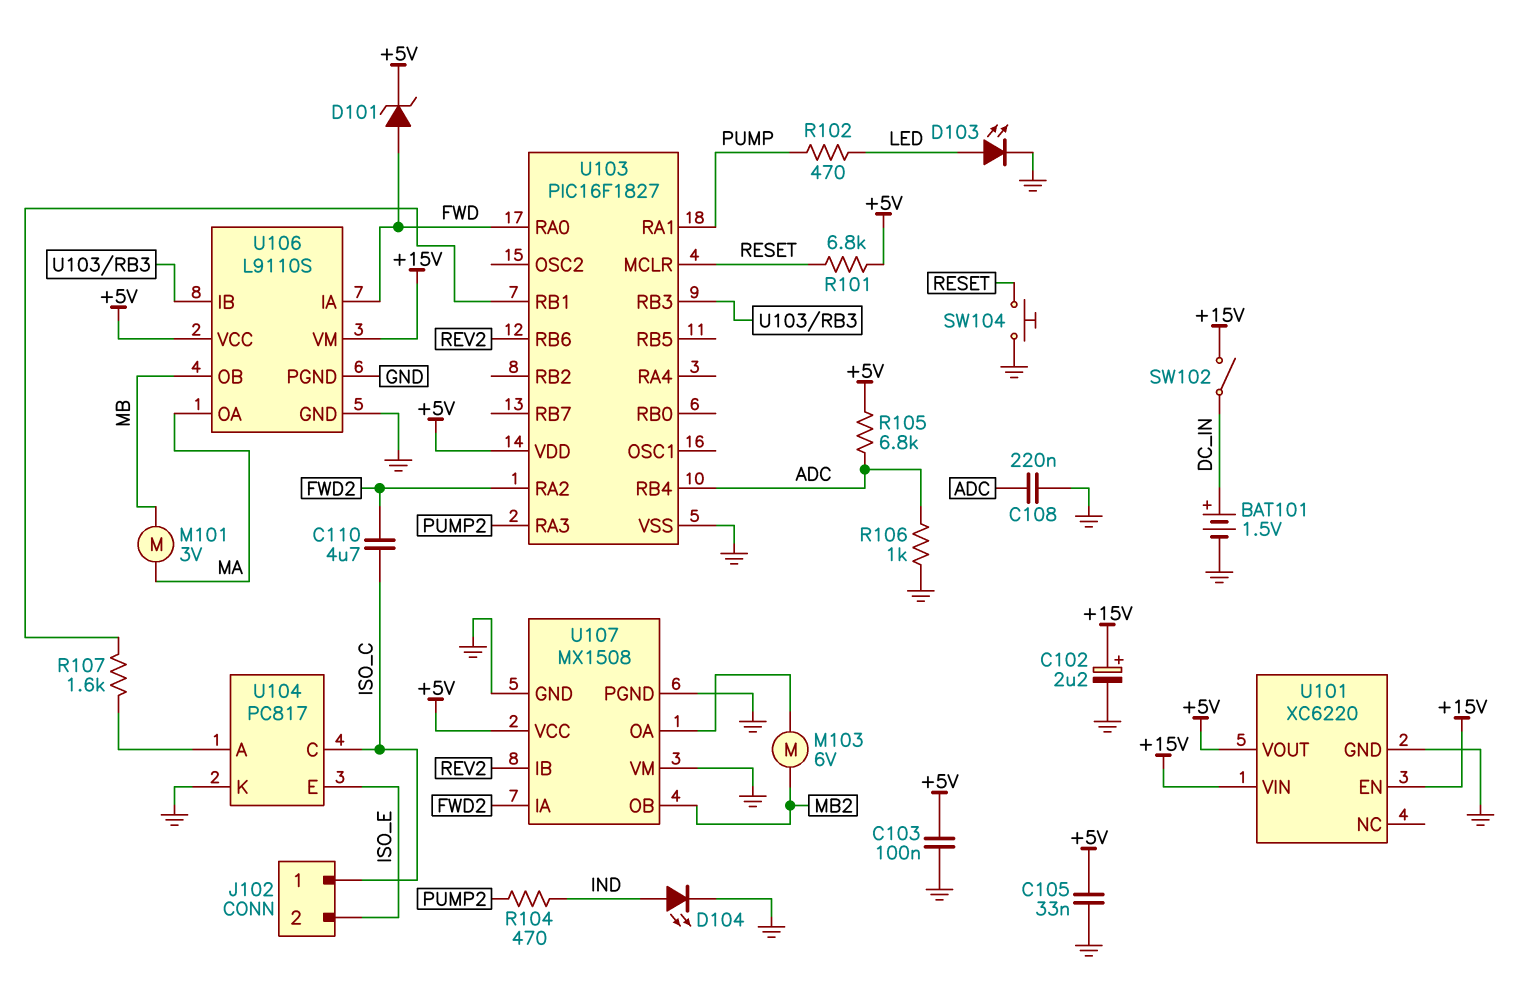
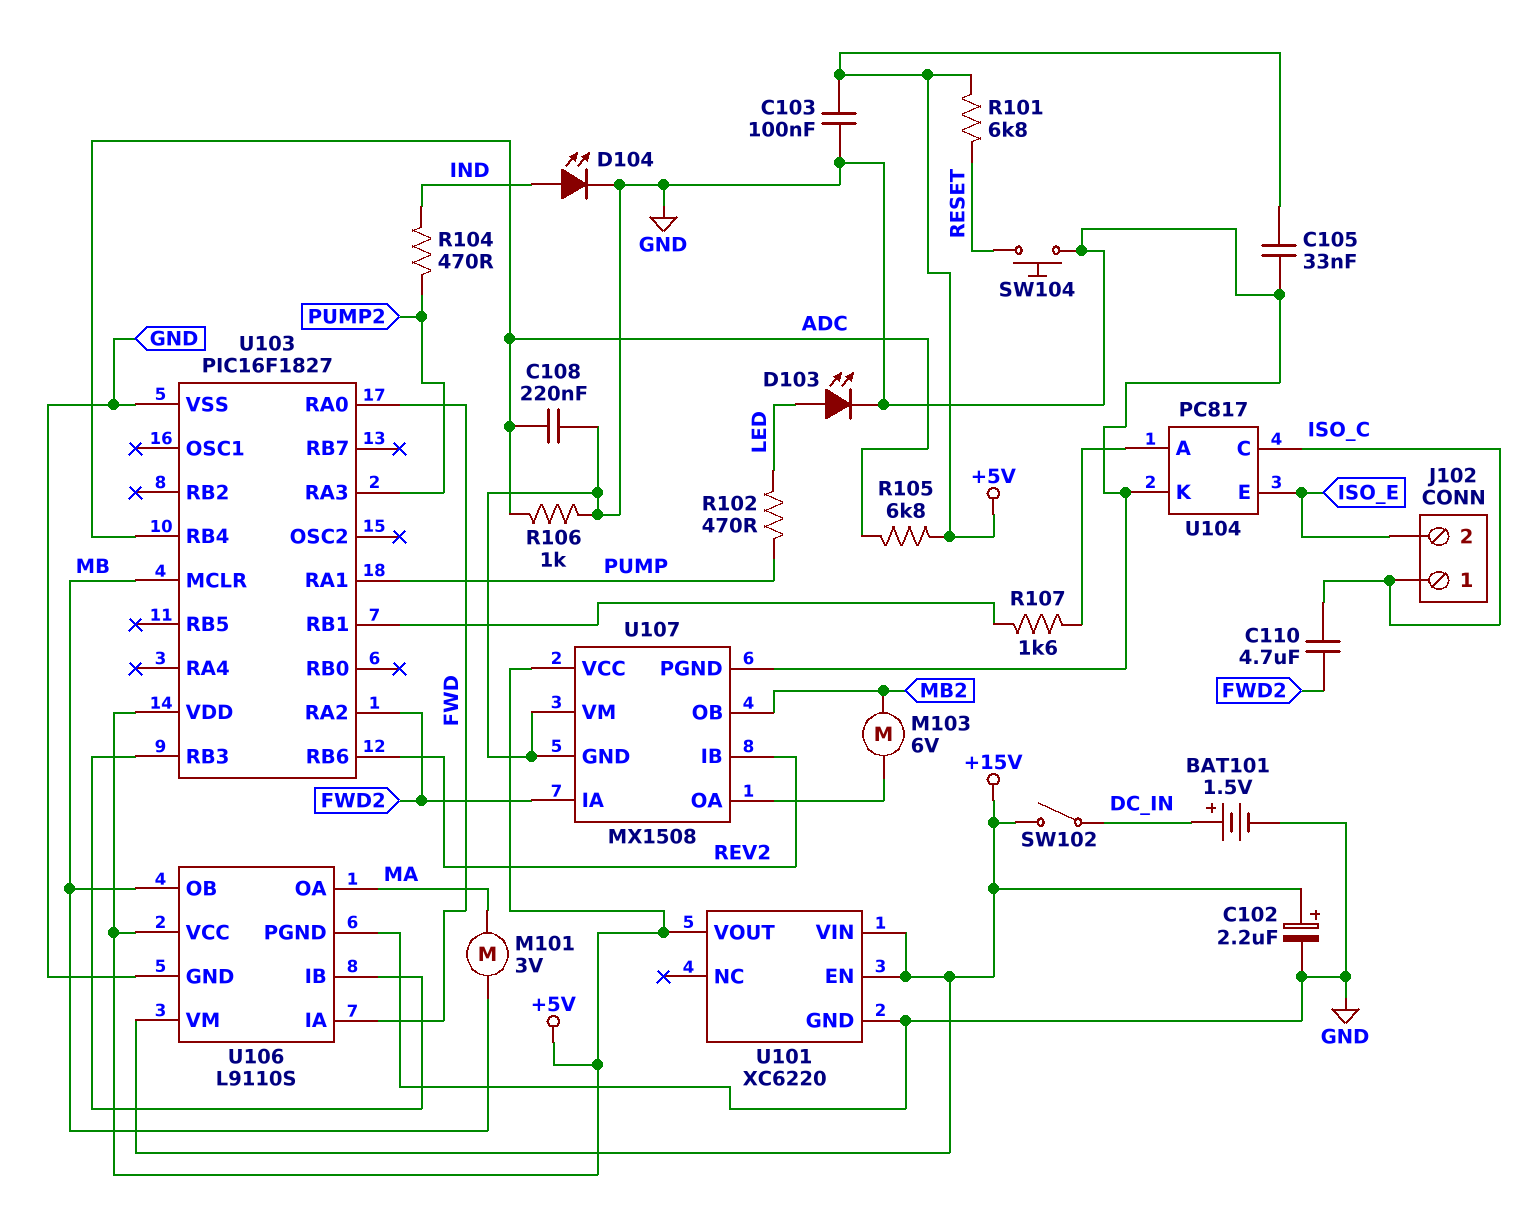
D101: zener (A FWD, K +5V) -> none
U103 pin MCLR: RESET -> MB

